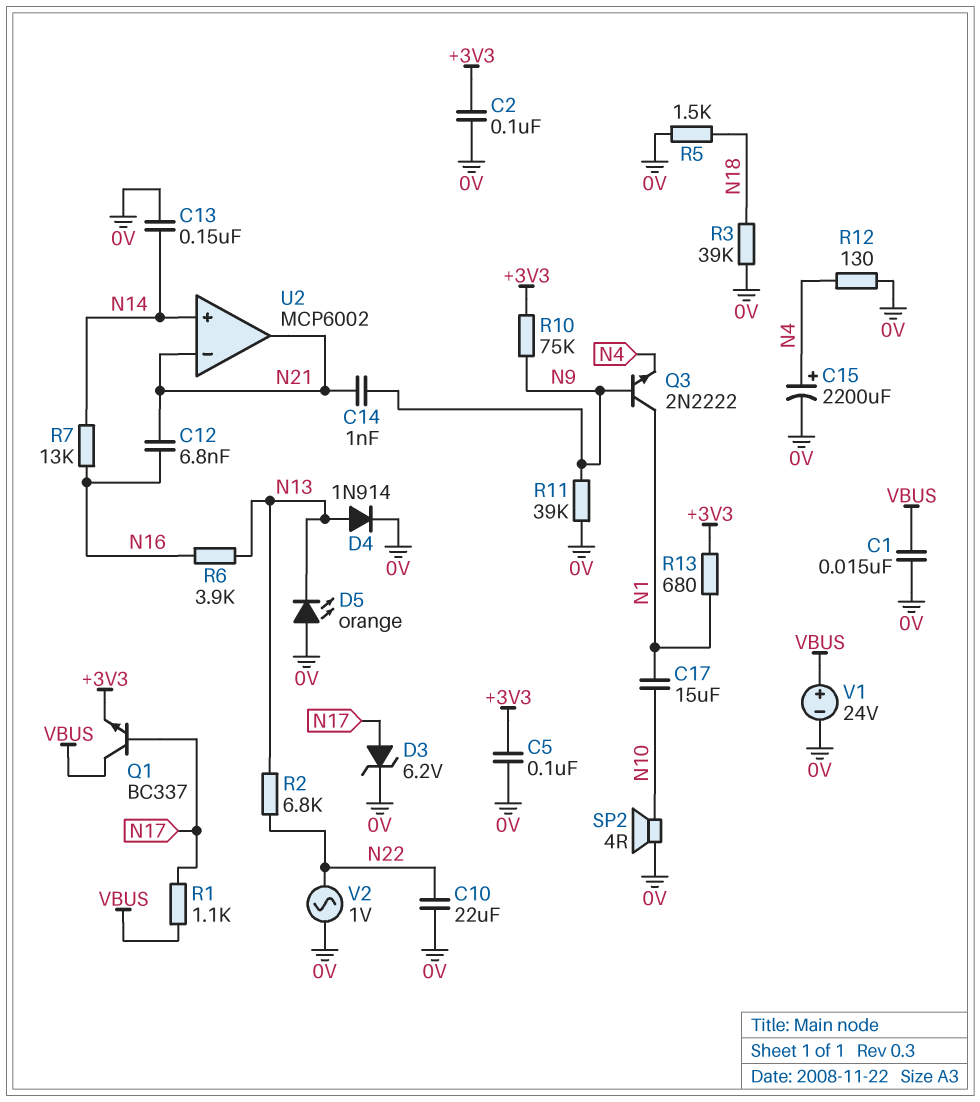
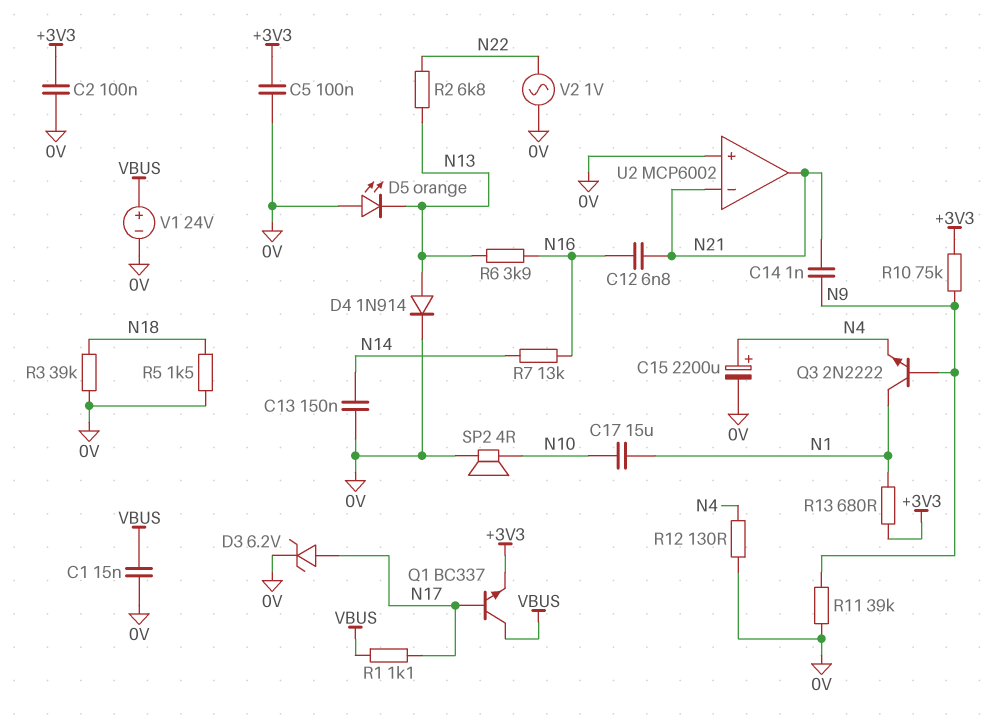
C10: 22uF (0V, N22) -> none
U2 pin in+: N14 -> 0V

